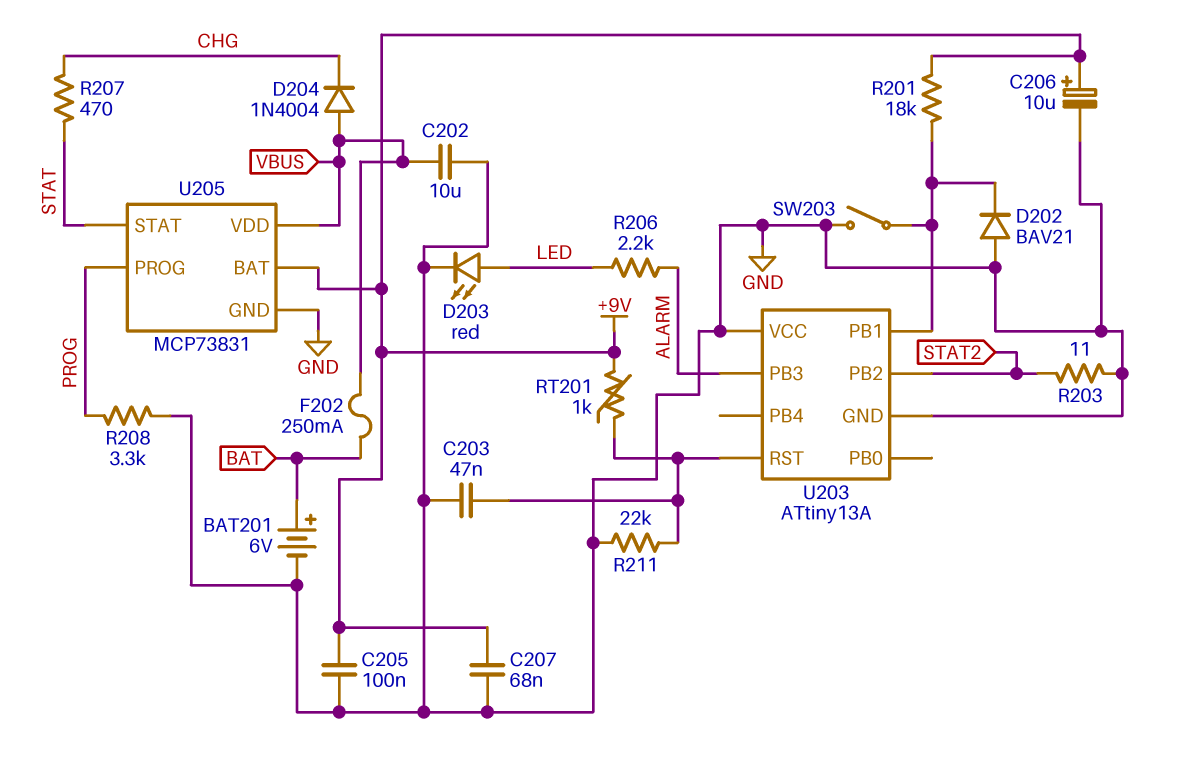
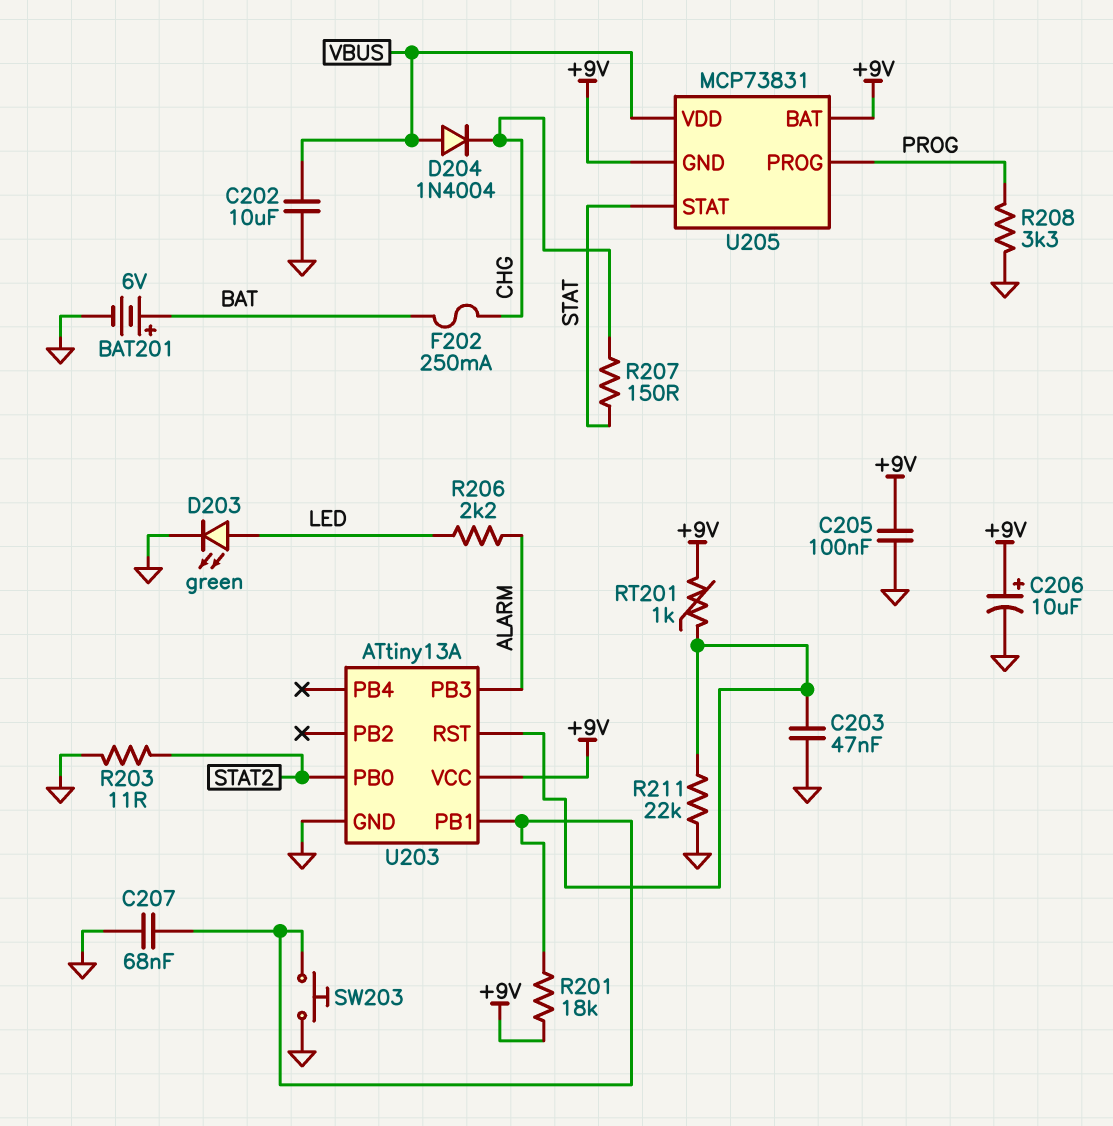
C207: 68nF (+9V, GND) -> 68nF (GND, U203/PB1)
D202: diode BAV21 (A GND, K U203/PB1) -> none
D203: LED red (A LED, K GND) -> LED green (A LED, K GND)
F202: 250mA (BAT, VBUS) -> 250mA (BAT, CHG)
R207: 470 (CHG, STAT) -> 150 (CHG, STAT)
SW203: switch (GND, U203/PB1) -> button (GND, U203/PB1)
U203 pin PB0: none -> STAT2
U203 pin PB2: STAT2 -> none
U203 pin VCC: GND -> +9V
U205 pin GND: GND -> +9V

